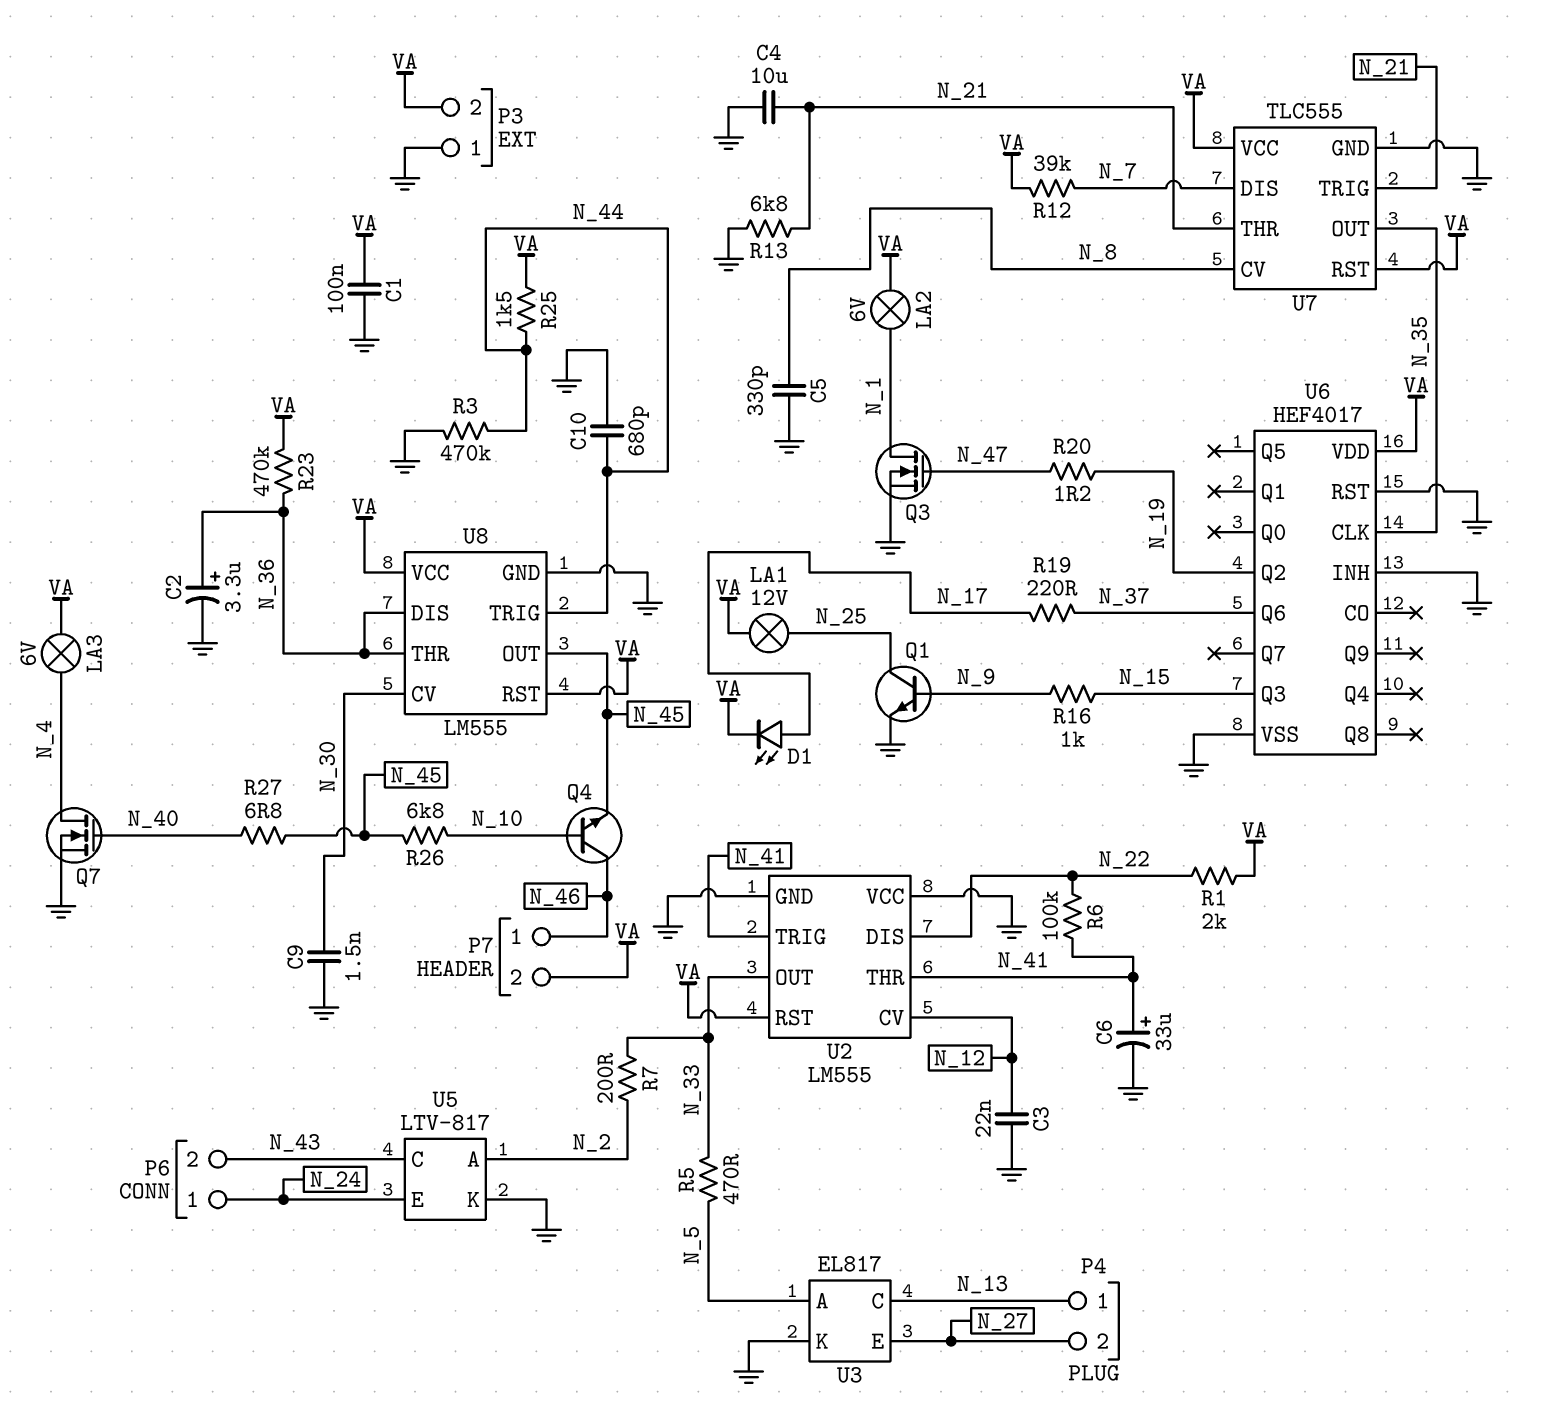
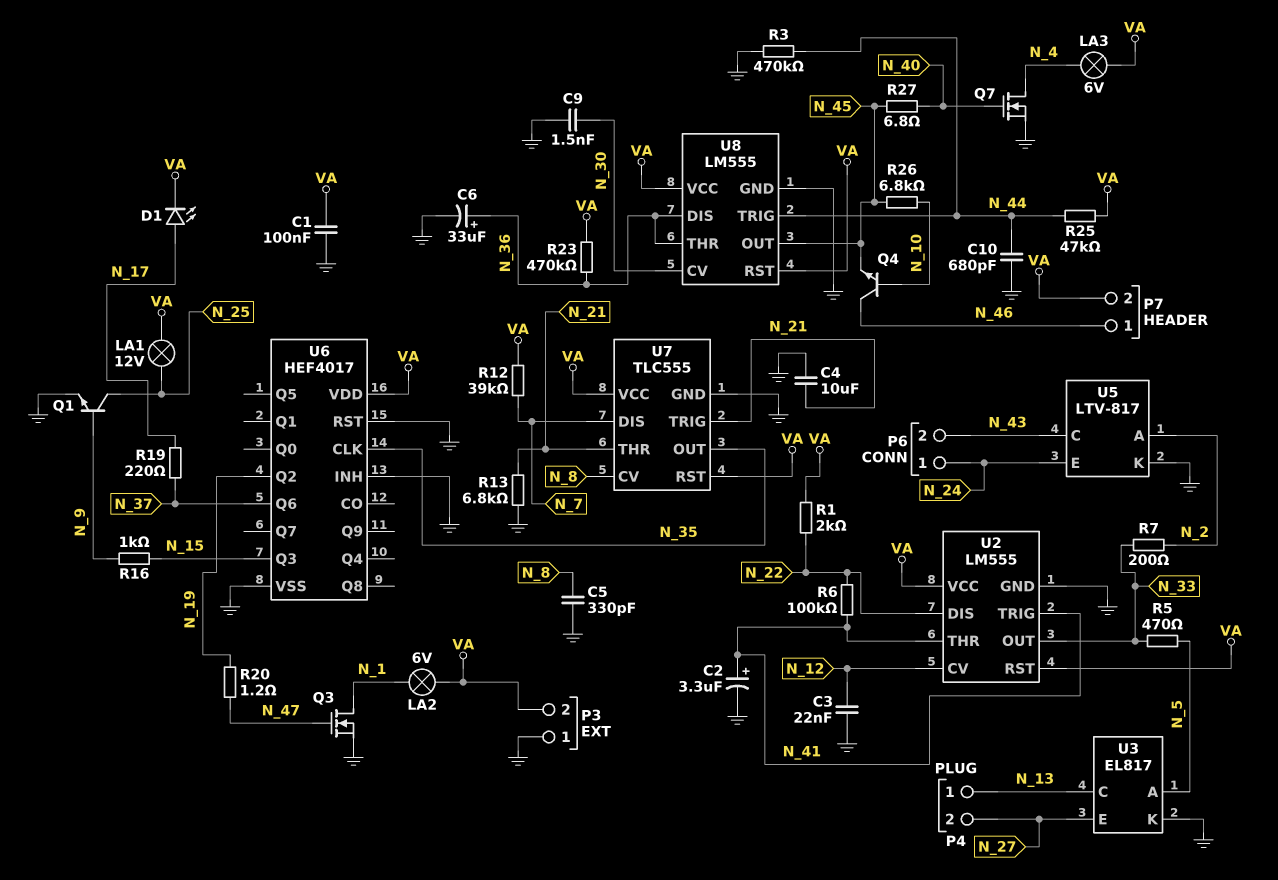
C2: 3.3uF (plus N_36, minus GND) -> 3.3uF (plus N_41, minus GND)
C6: 33uF (plus N_41, minus GND) -> 33uF (plus N_36, minus GND)
R25: 1.5k (N_44, VA) -> 47k (N_44, VA)
U2 pin VCC: GND -> VA

